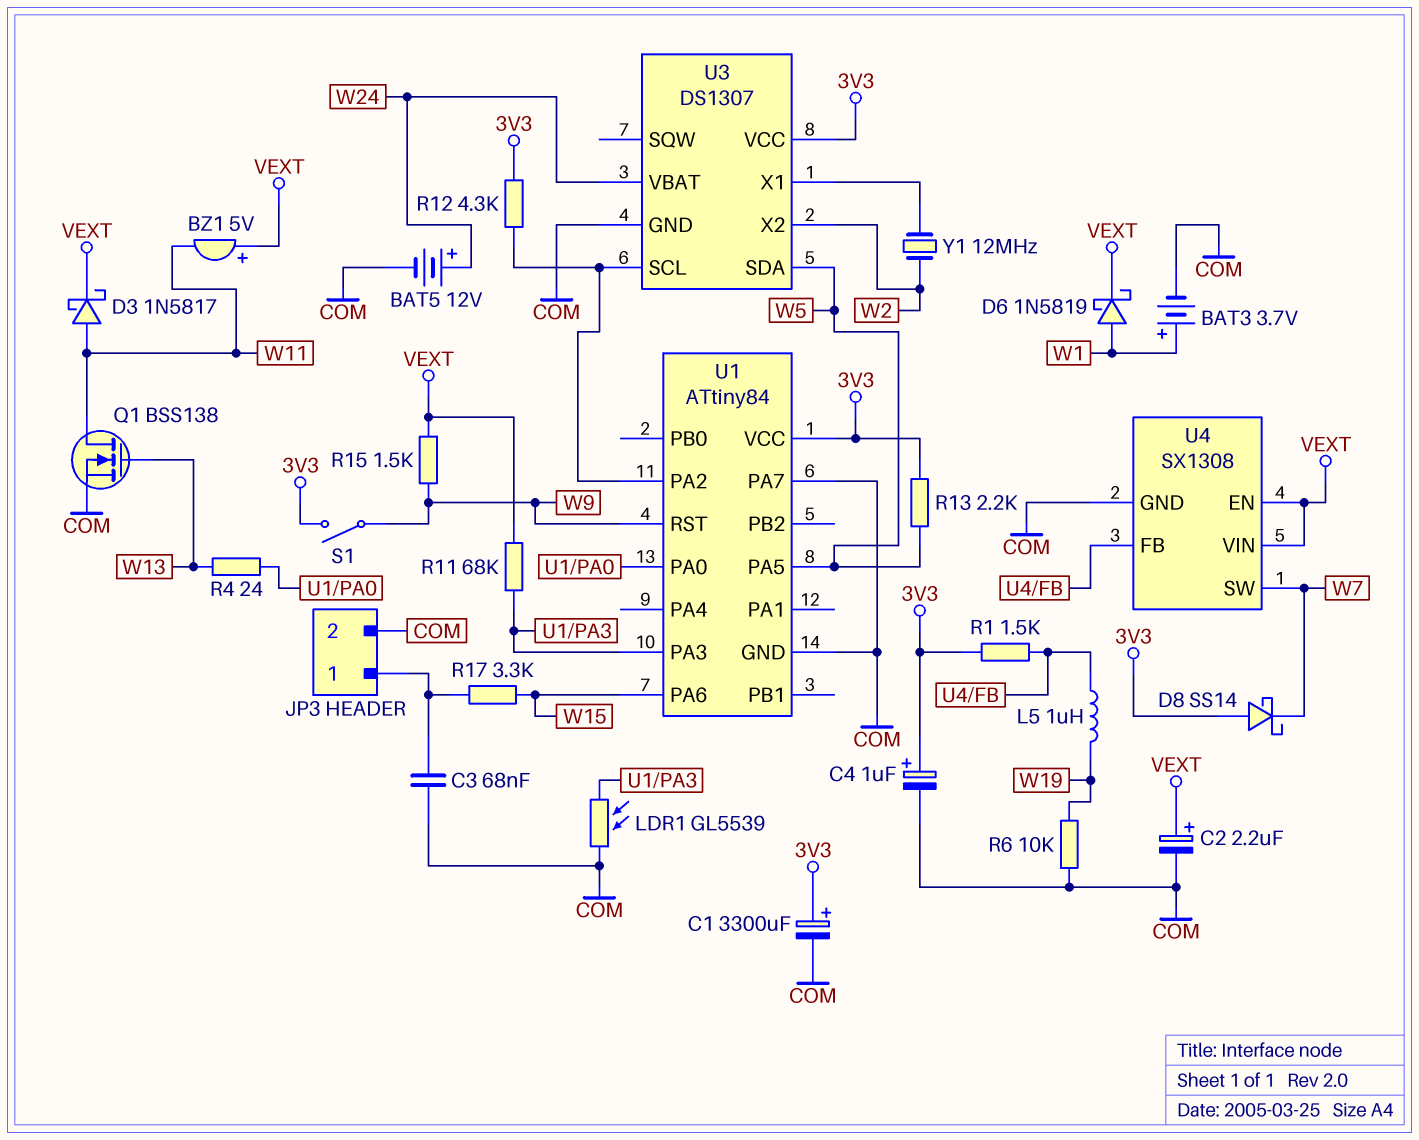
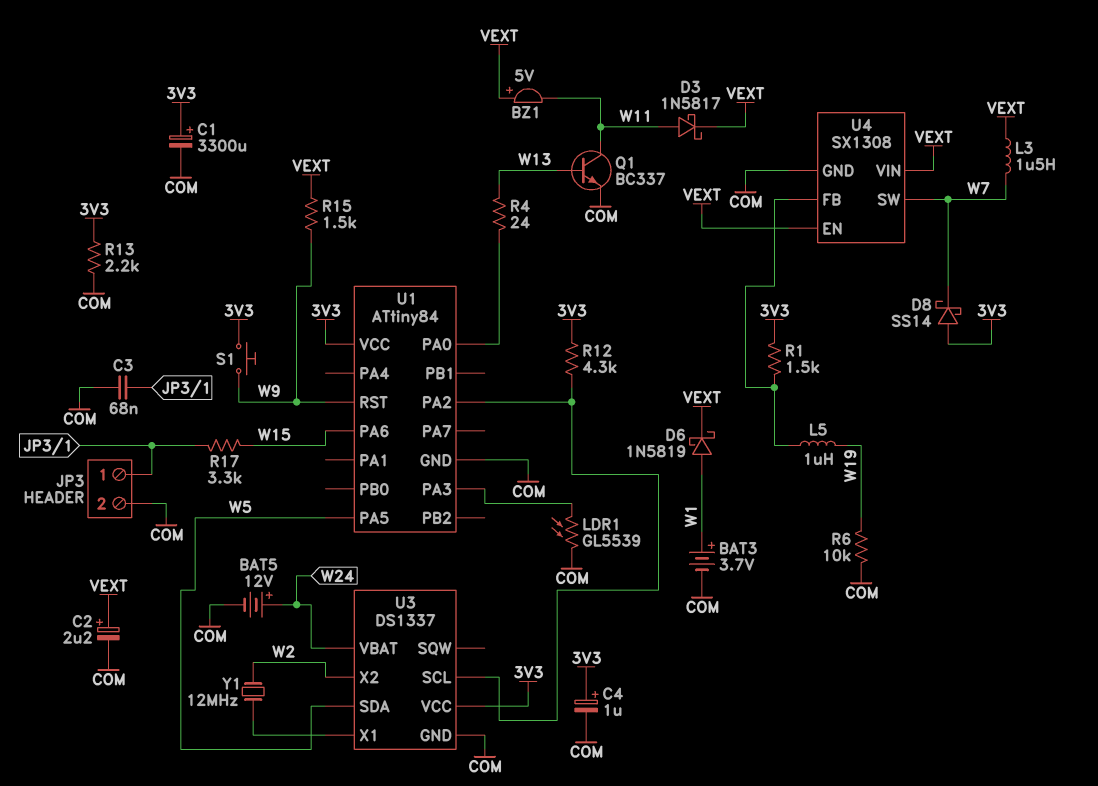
L3: none -> 1.5uH (VEXT, W7)
Q1: NMOS BSS138 (G W13, D W11, S COM) -> NPN BC337 (B W13, C W11, E COM)
R11: 68k (U1/PA3, VEXT) -> none
R13: 2.2k (3V3, W5) -> 2.2k (3V3, COM)
S1: switch (3V3, W9) -> button (3V3, W9)
U1 pin PA7: COM -> none
U3: DS1307 -> DS1337

